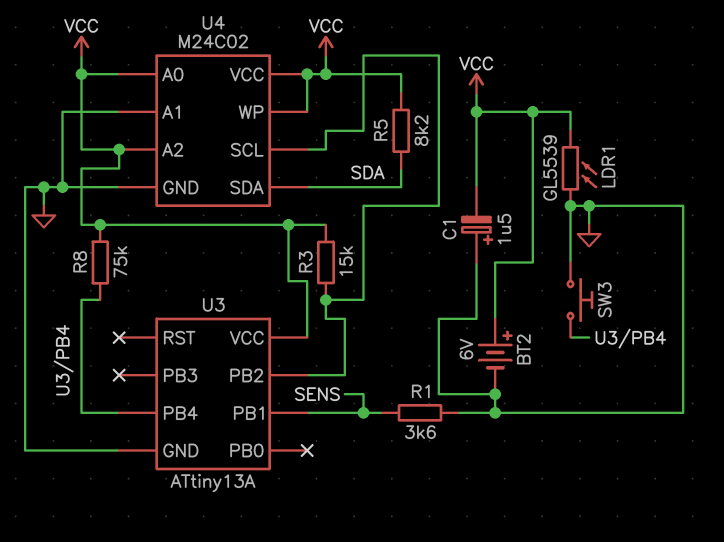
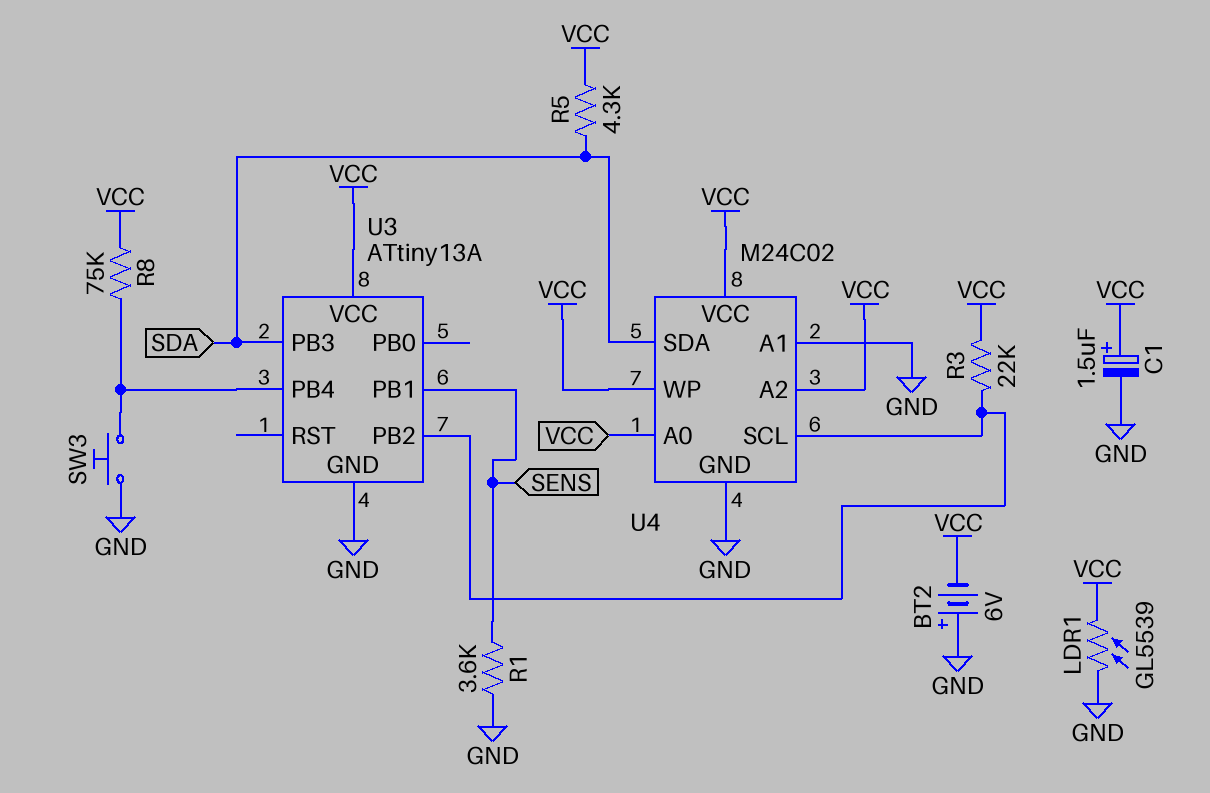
BT2: 6V (plus VCC, minus GND) -> 6V (plus GND, minus VCC)
C1: 1.5uF (plus GND, minus VCC) -> 1.5uF (plus VCC, minus GND)
R3: 15k (U3/PB2, VCC) -> 22k (U3/PB2, VCC)
R5: 8.2k (SDA, VCC) -> 4.3k (SDA, VCC)
U3 pin PB3: none -> SDA

